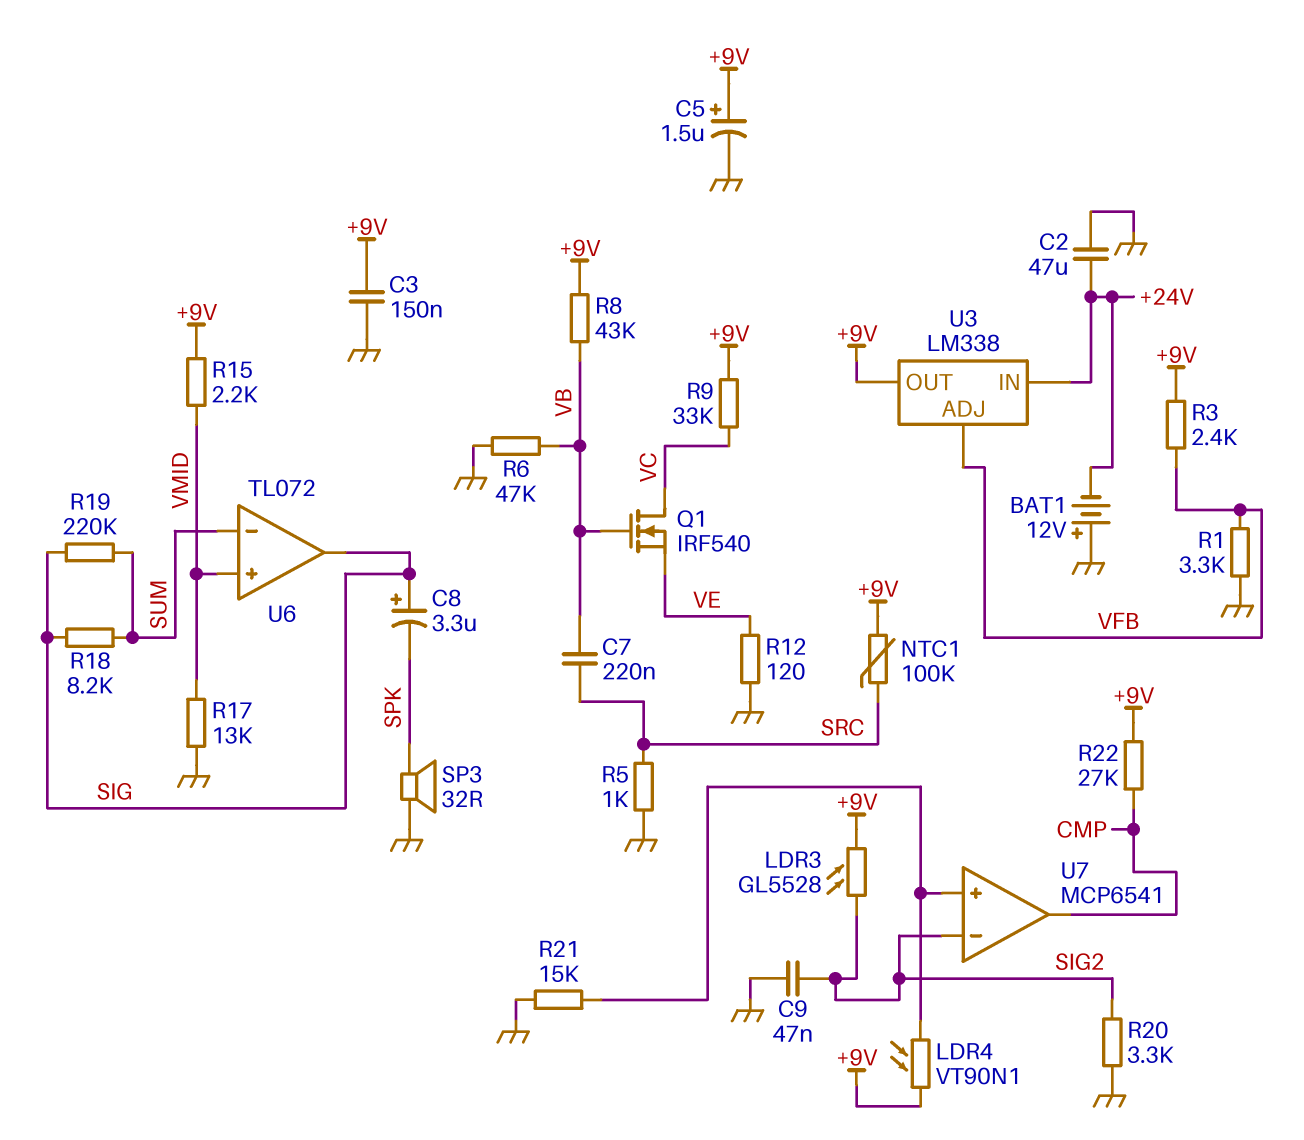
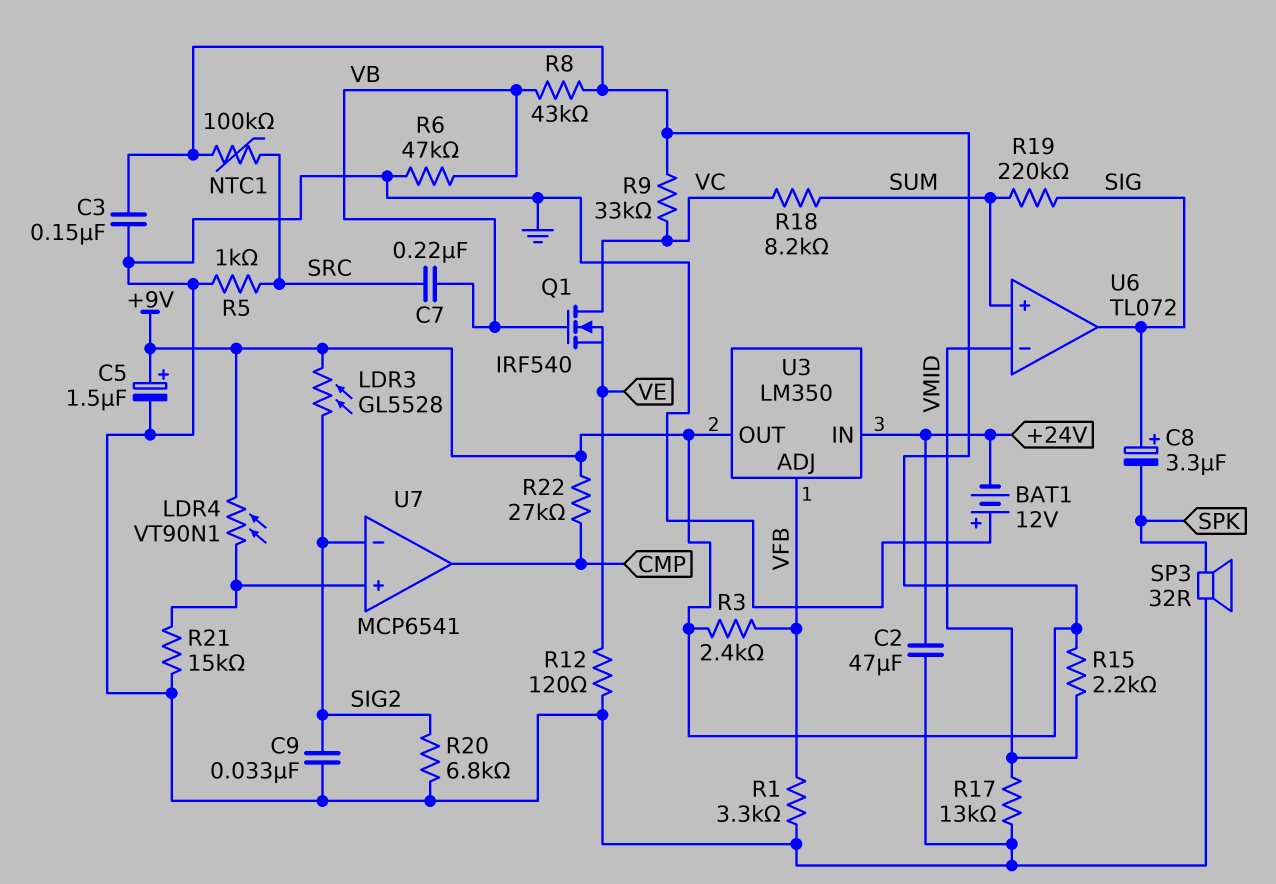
C9: 47nF (GND, SIG2) -> 33nF (GND, SIG2)
R18: 8.2k (SIG, SUM) -> 8.2k (SUM, VC)
R20: 3.3k (GND, SIG2) -> 6.8k (GND, SIG2)
U3: LM338 -> LM350
U6 pin in+: VMID -> SUM
U6 pin in-: SUM -> VMID

